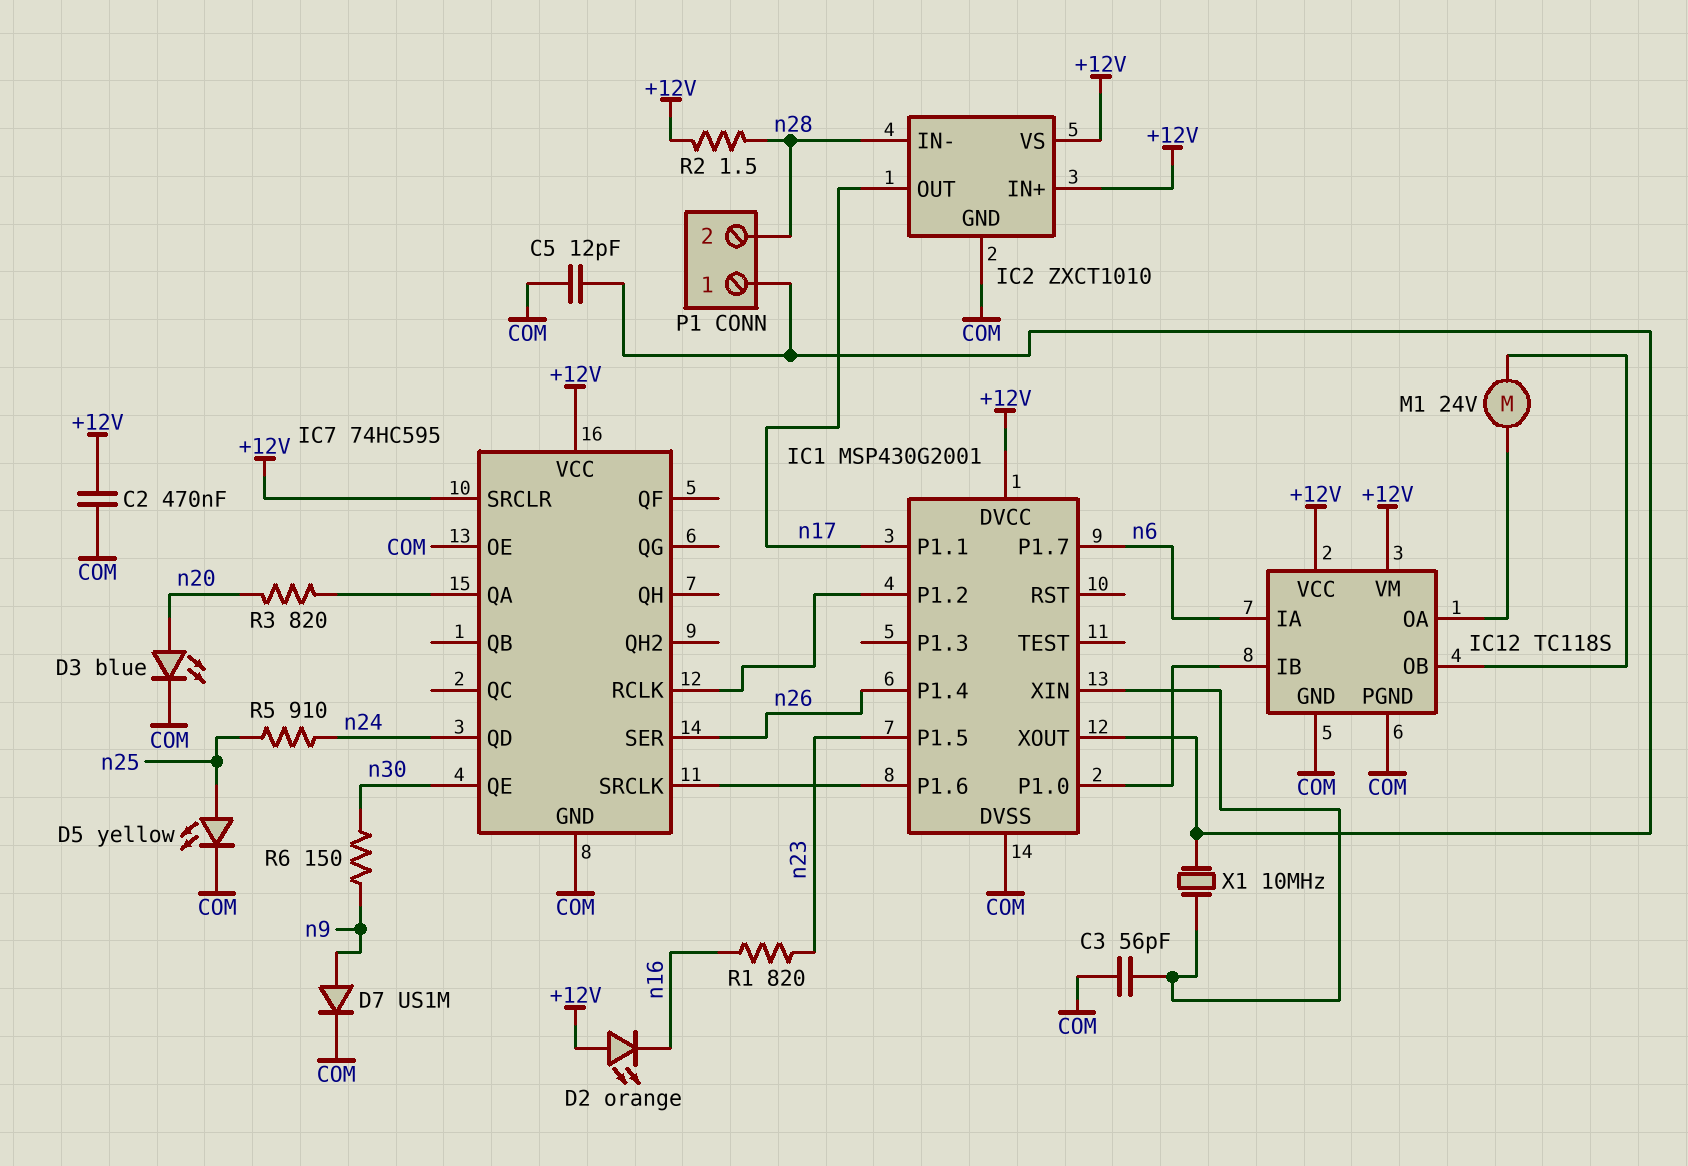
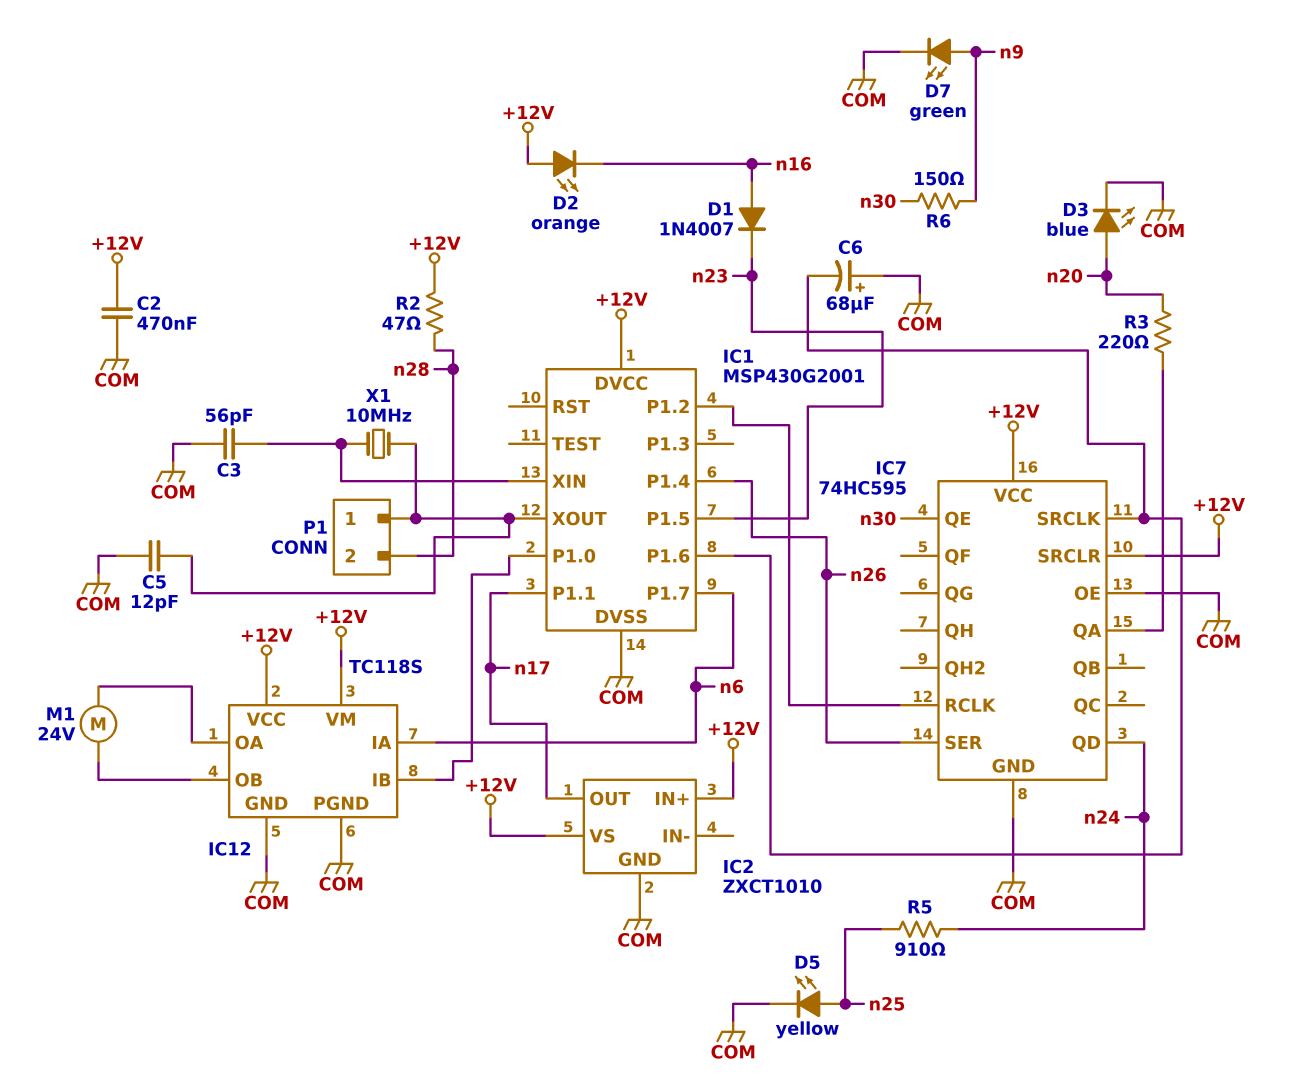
C6: none -> 68uF (plus COM, minus IC1/P1.6)
D1: none -> diode 1N4007 (A n16, K n23)
D7: diode US1M (A n9, K COM) -> LED green (A n9, K COM)
IC2 pin IN-: n28 -> none
R1: 820 (n16, n23) -> none
R2: 1.5 (+12V, n28) -> 47 (+12V, n28)
R3: 820 (IC7/QA, n20) -> 220 (IC7/QA, n20)

